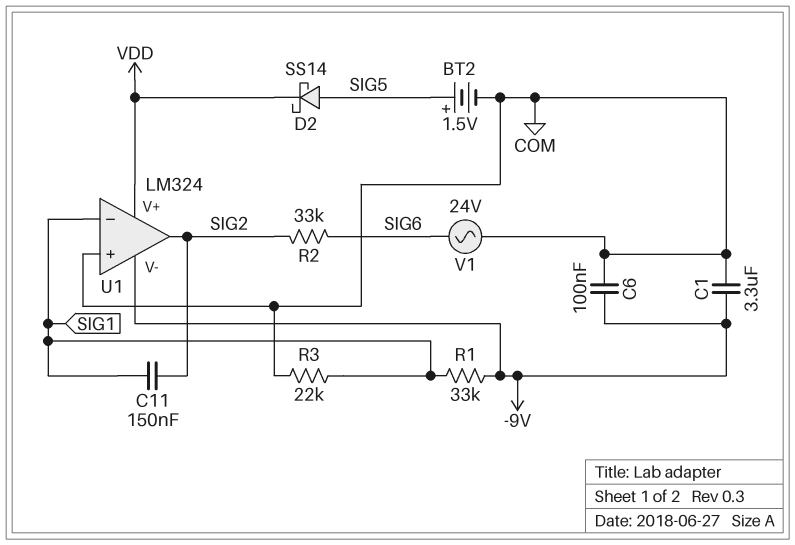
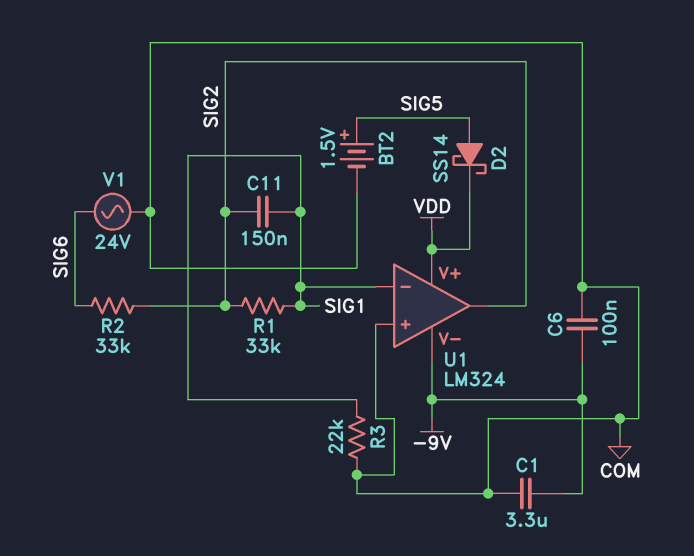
R1: 33k (-9V, SIG1) -> 33k (SIG1, SIG2)

